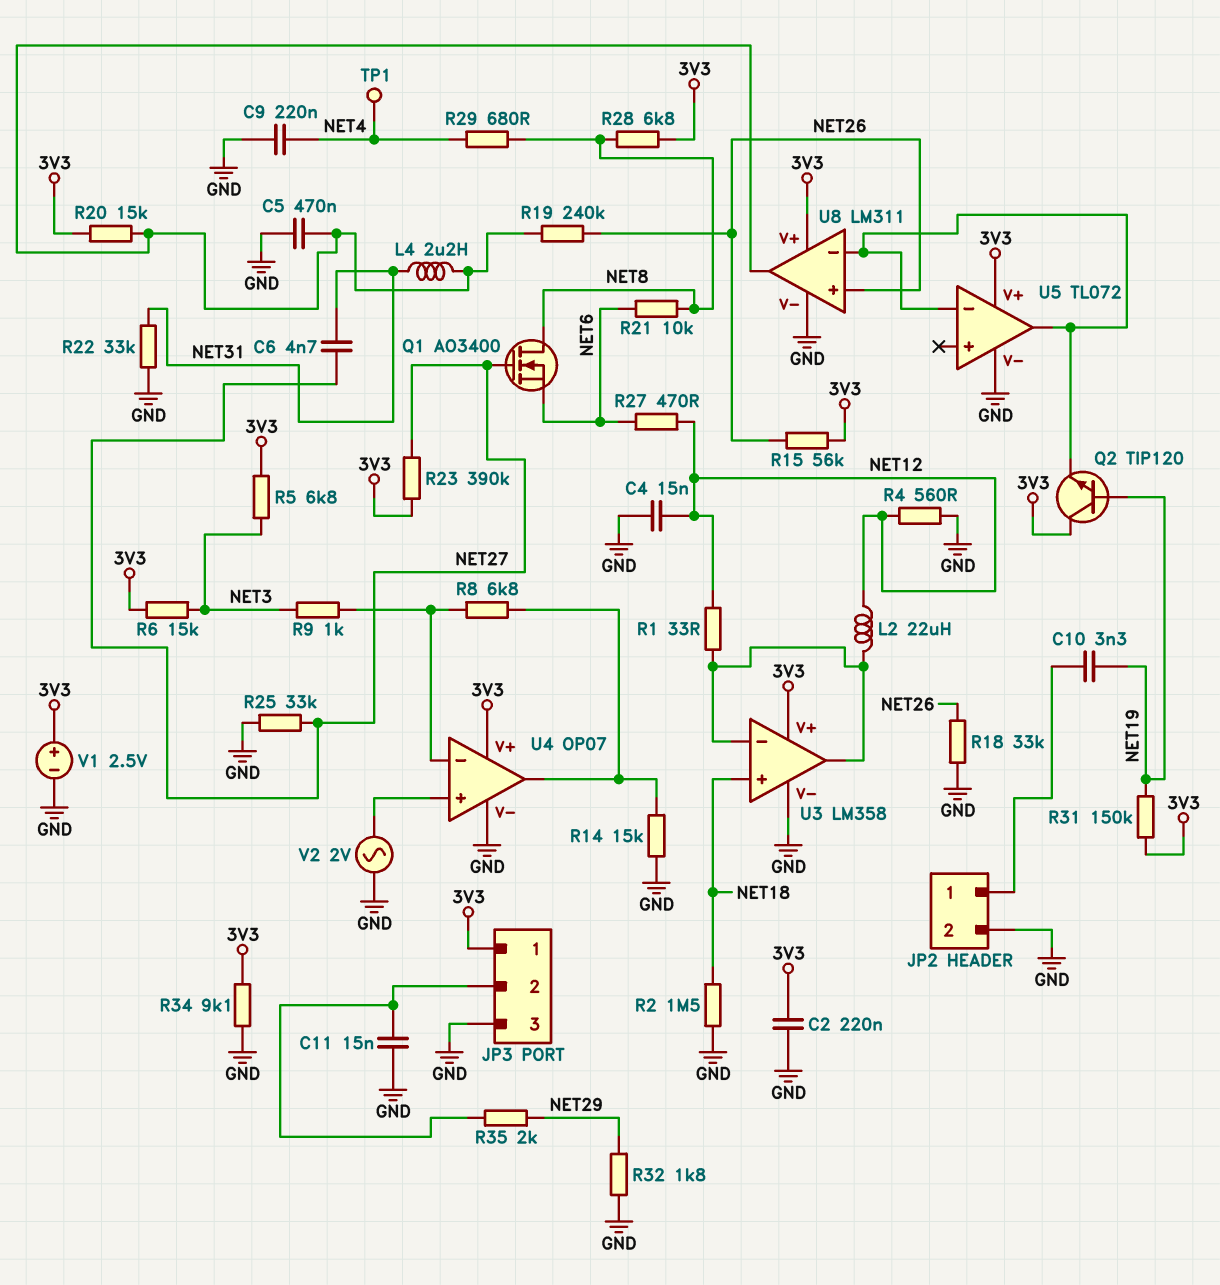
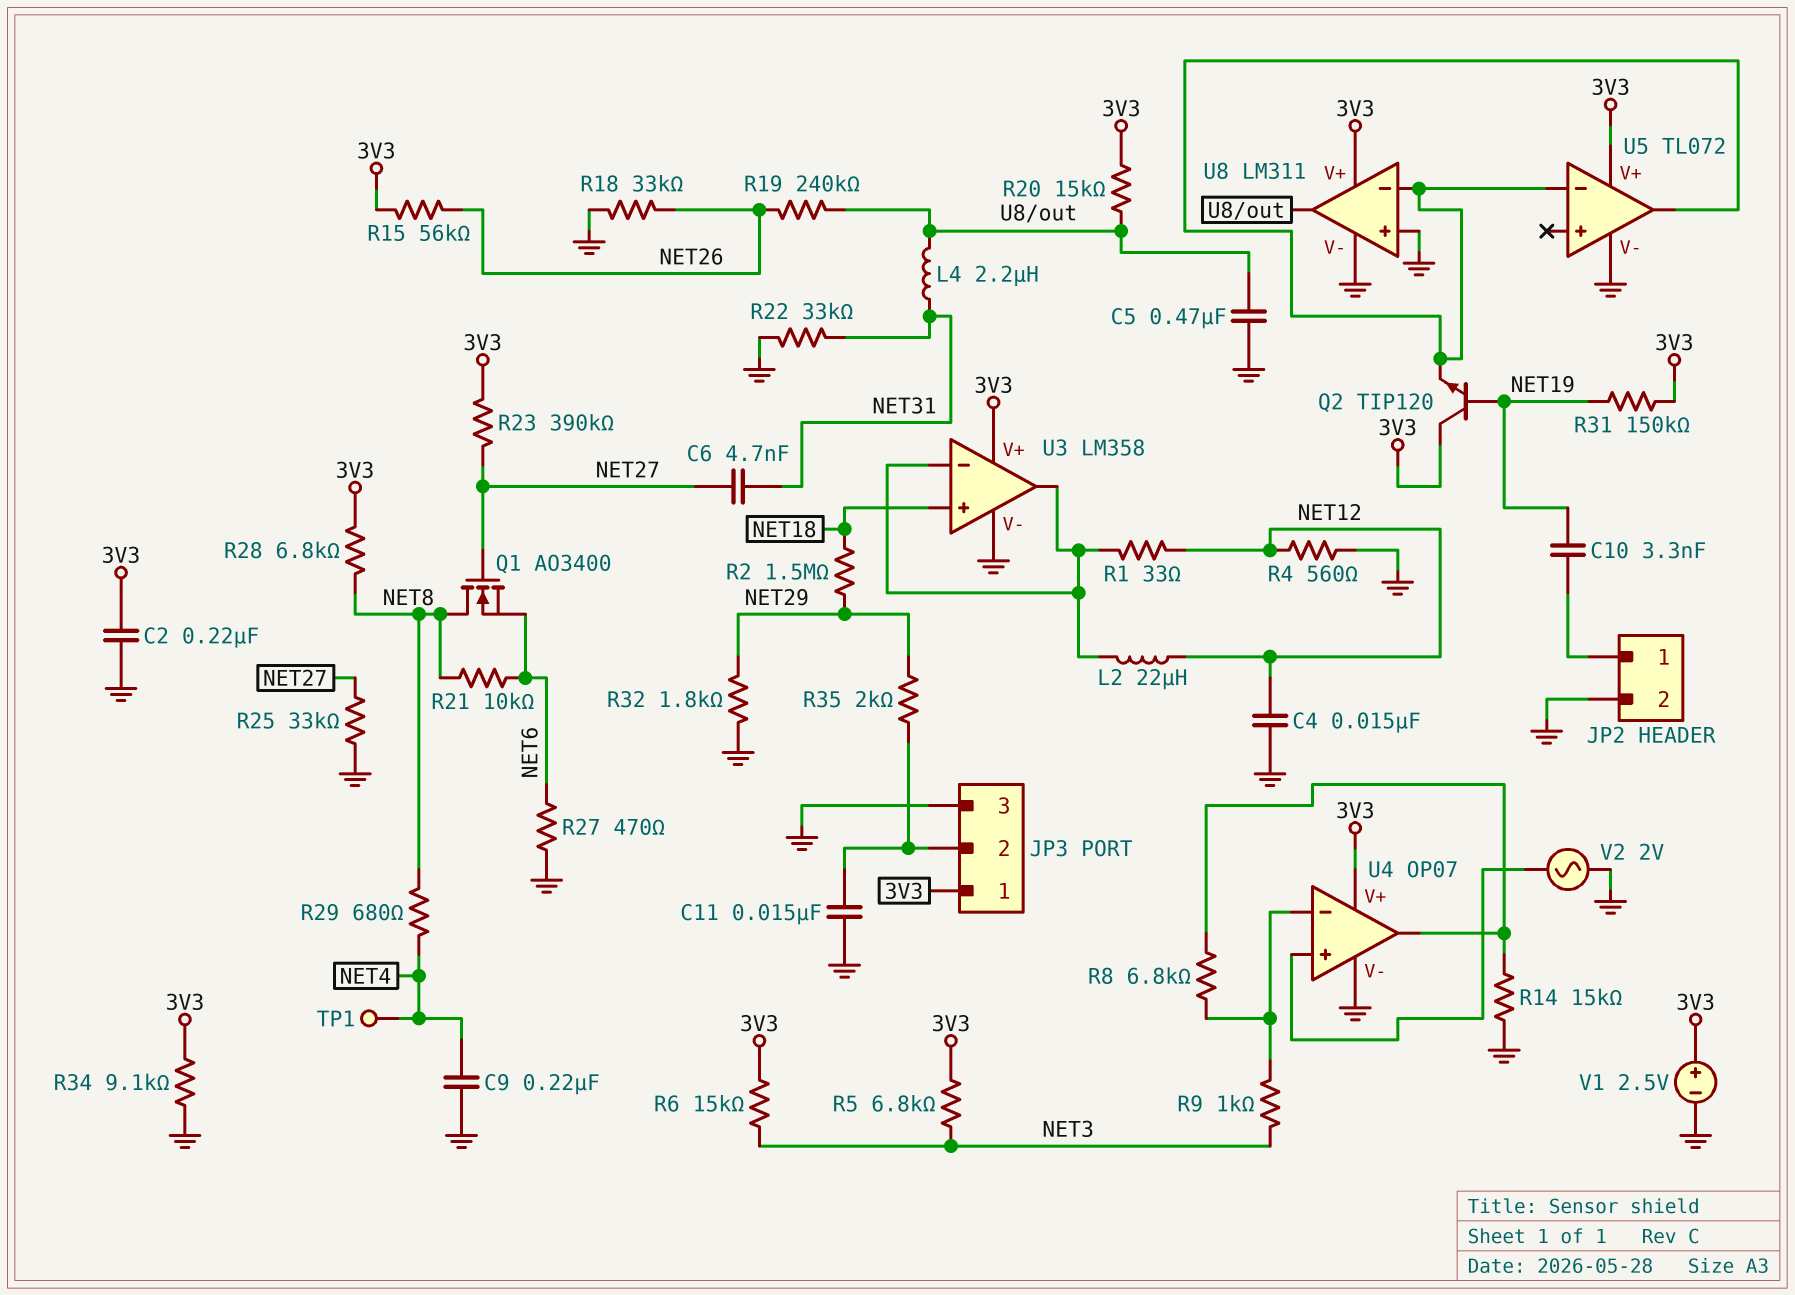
R2: 1.5M (GND, NET18) -> 1.5M (NET18, NET29)
R27: 470 (NET6, NET12) -> 470 (GND, NET6)
U8 pin in+: NET26 -> GND

